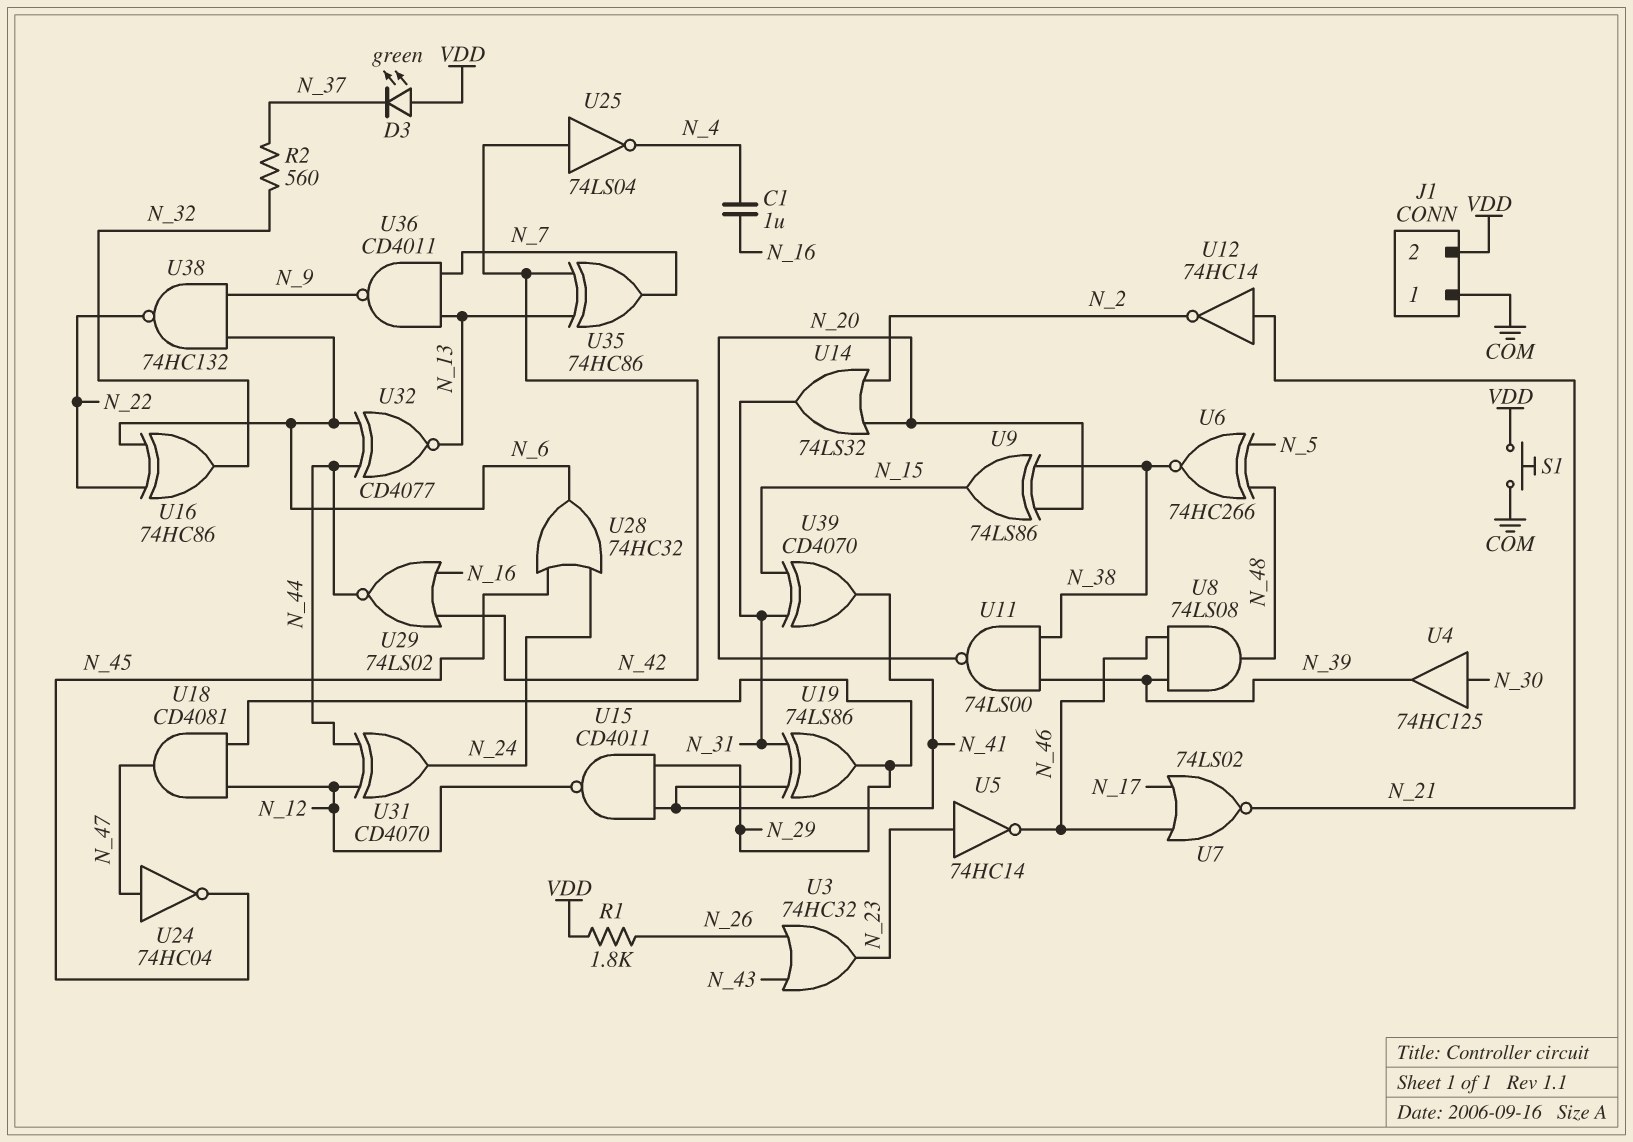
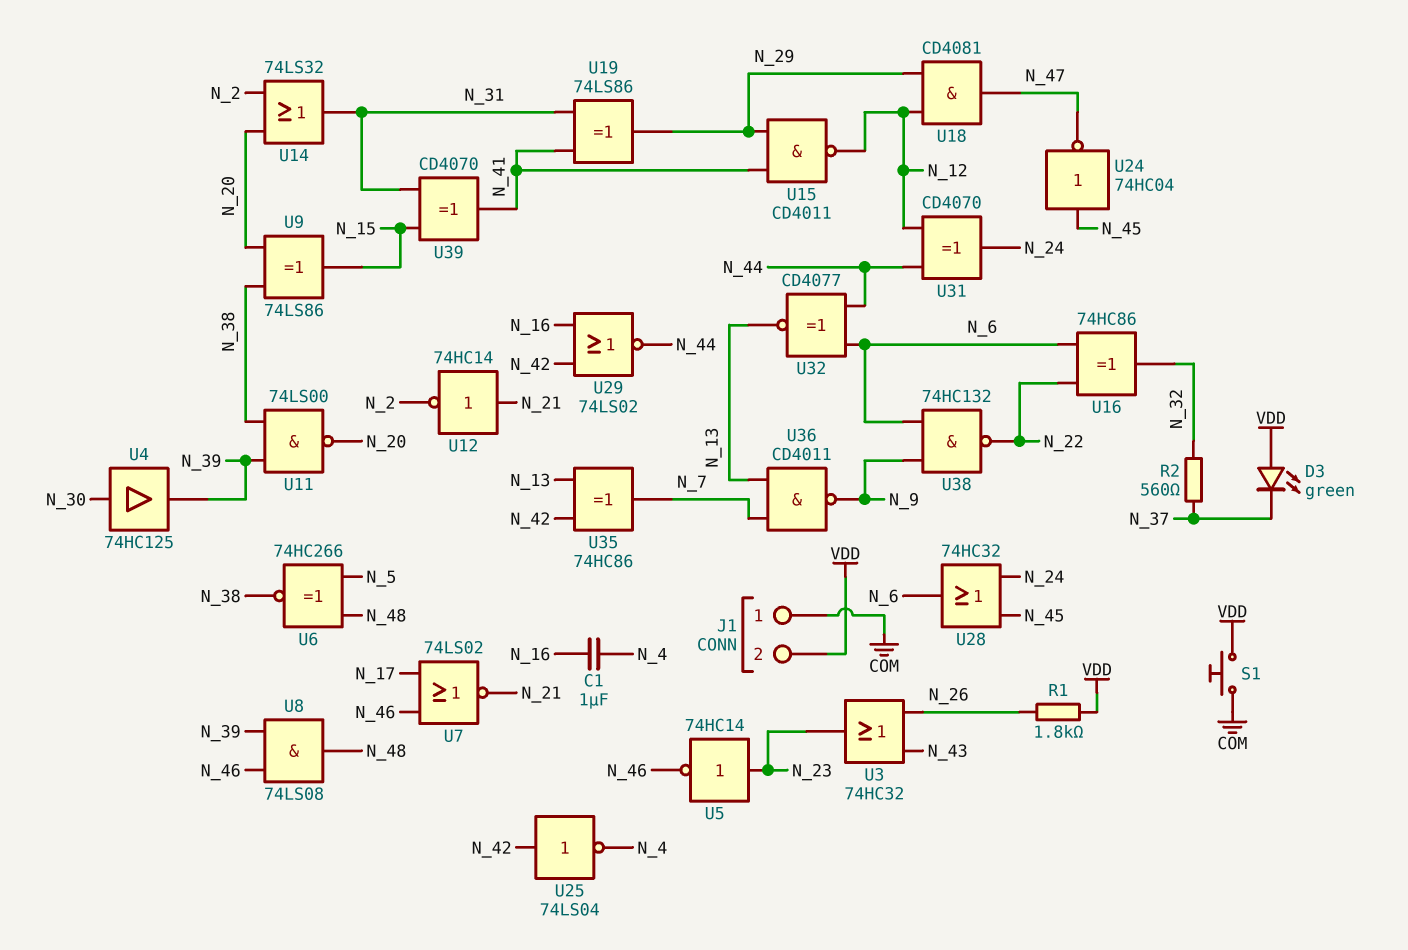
U24: NOT 74HC04 (in N_47, out N_45) -> NOT 74HC04 (in N_45, out N_47)

